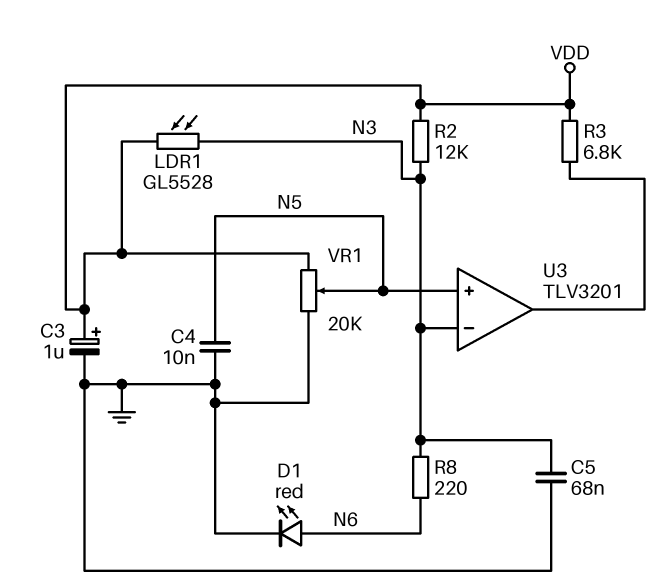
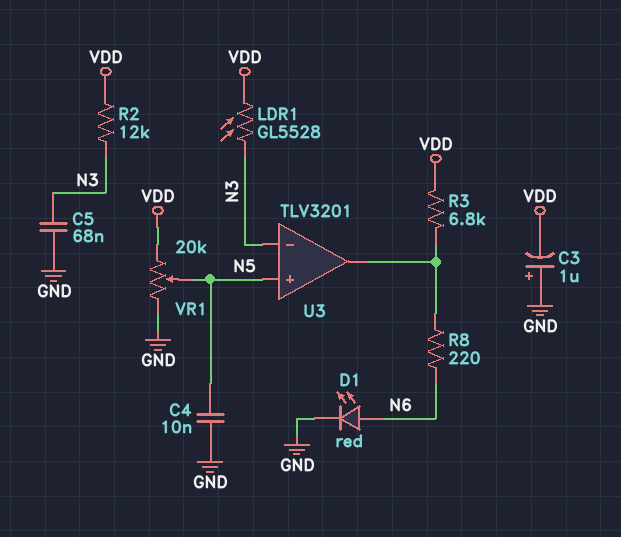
C3: 1uF (plus VDD, minus GND) -> 1uF (plus GND, minus VDD)
R8: 220 (N3, N6) -> 220 (N6, U3/out)

